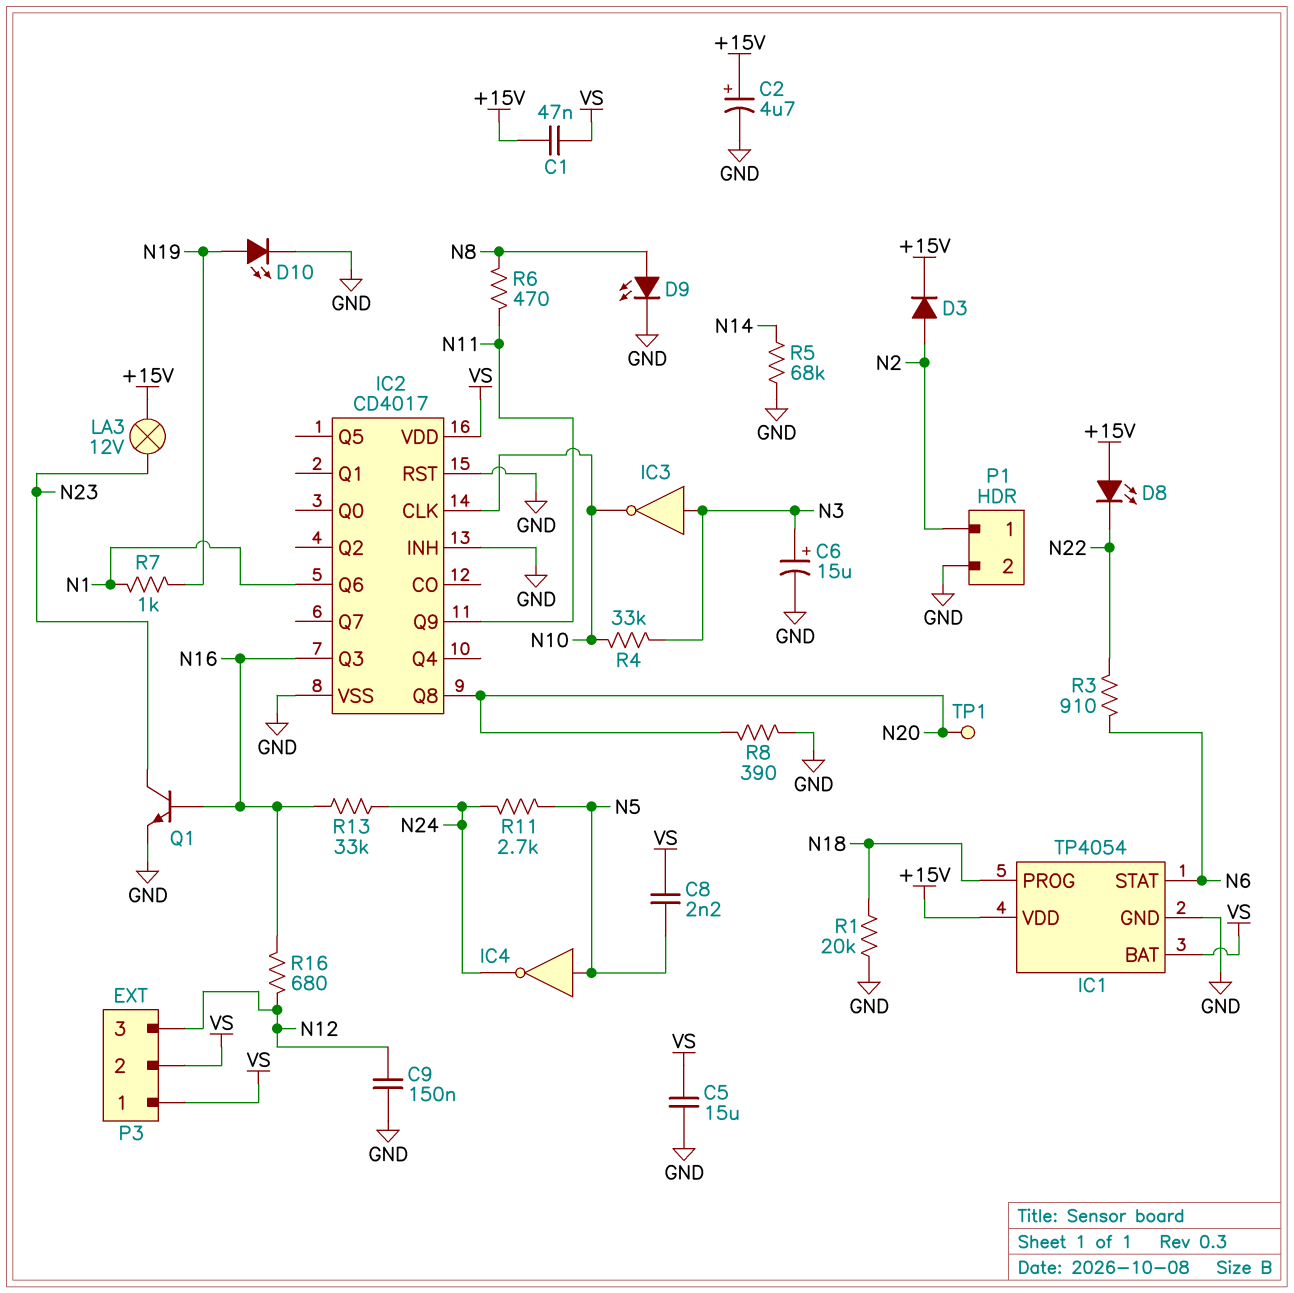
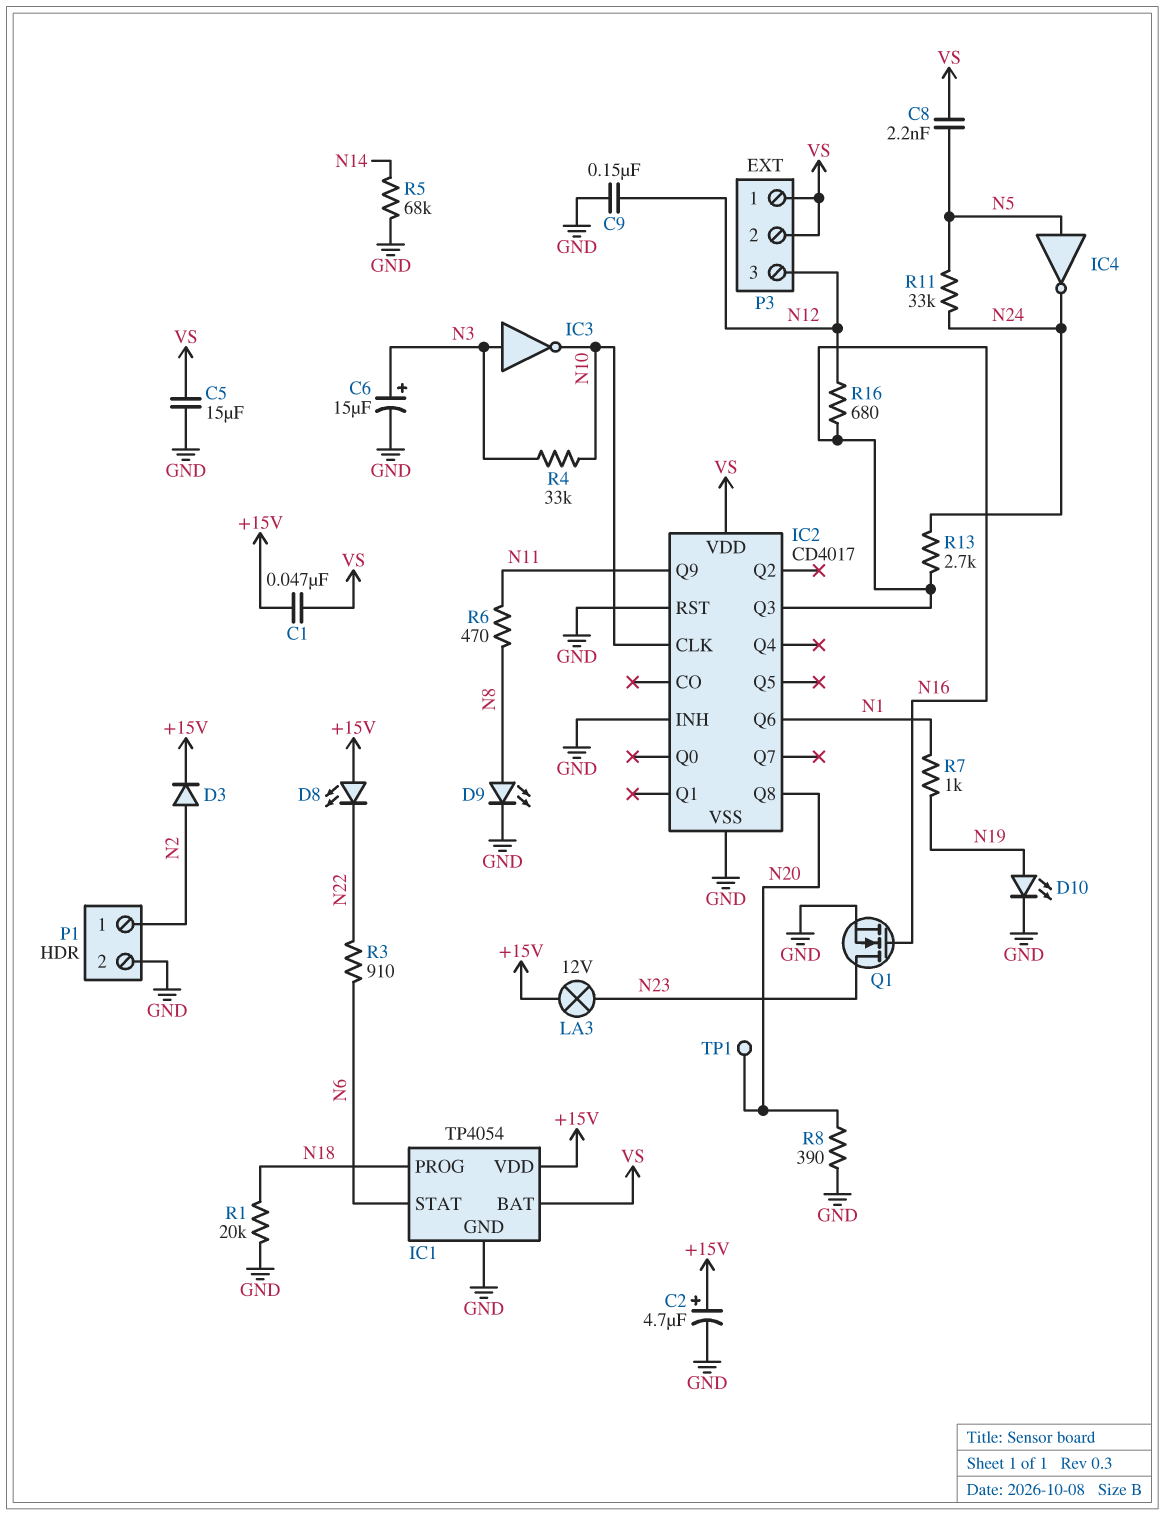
Q1: NPN (B N16, C N23, E GND) -> NMOS (G N16, D N23, S GND)
R11: 2.7k (N5, N24) -> 33k (N5, N24)
R13: 33k (N16, N24) -> 2.7k (N16, N24)

